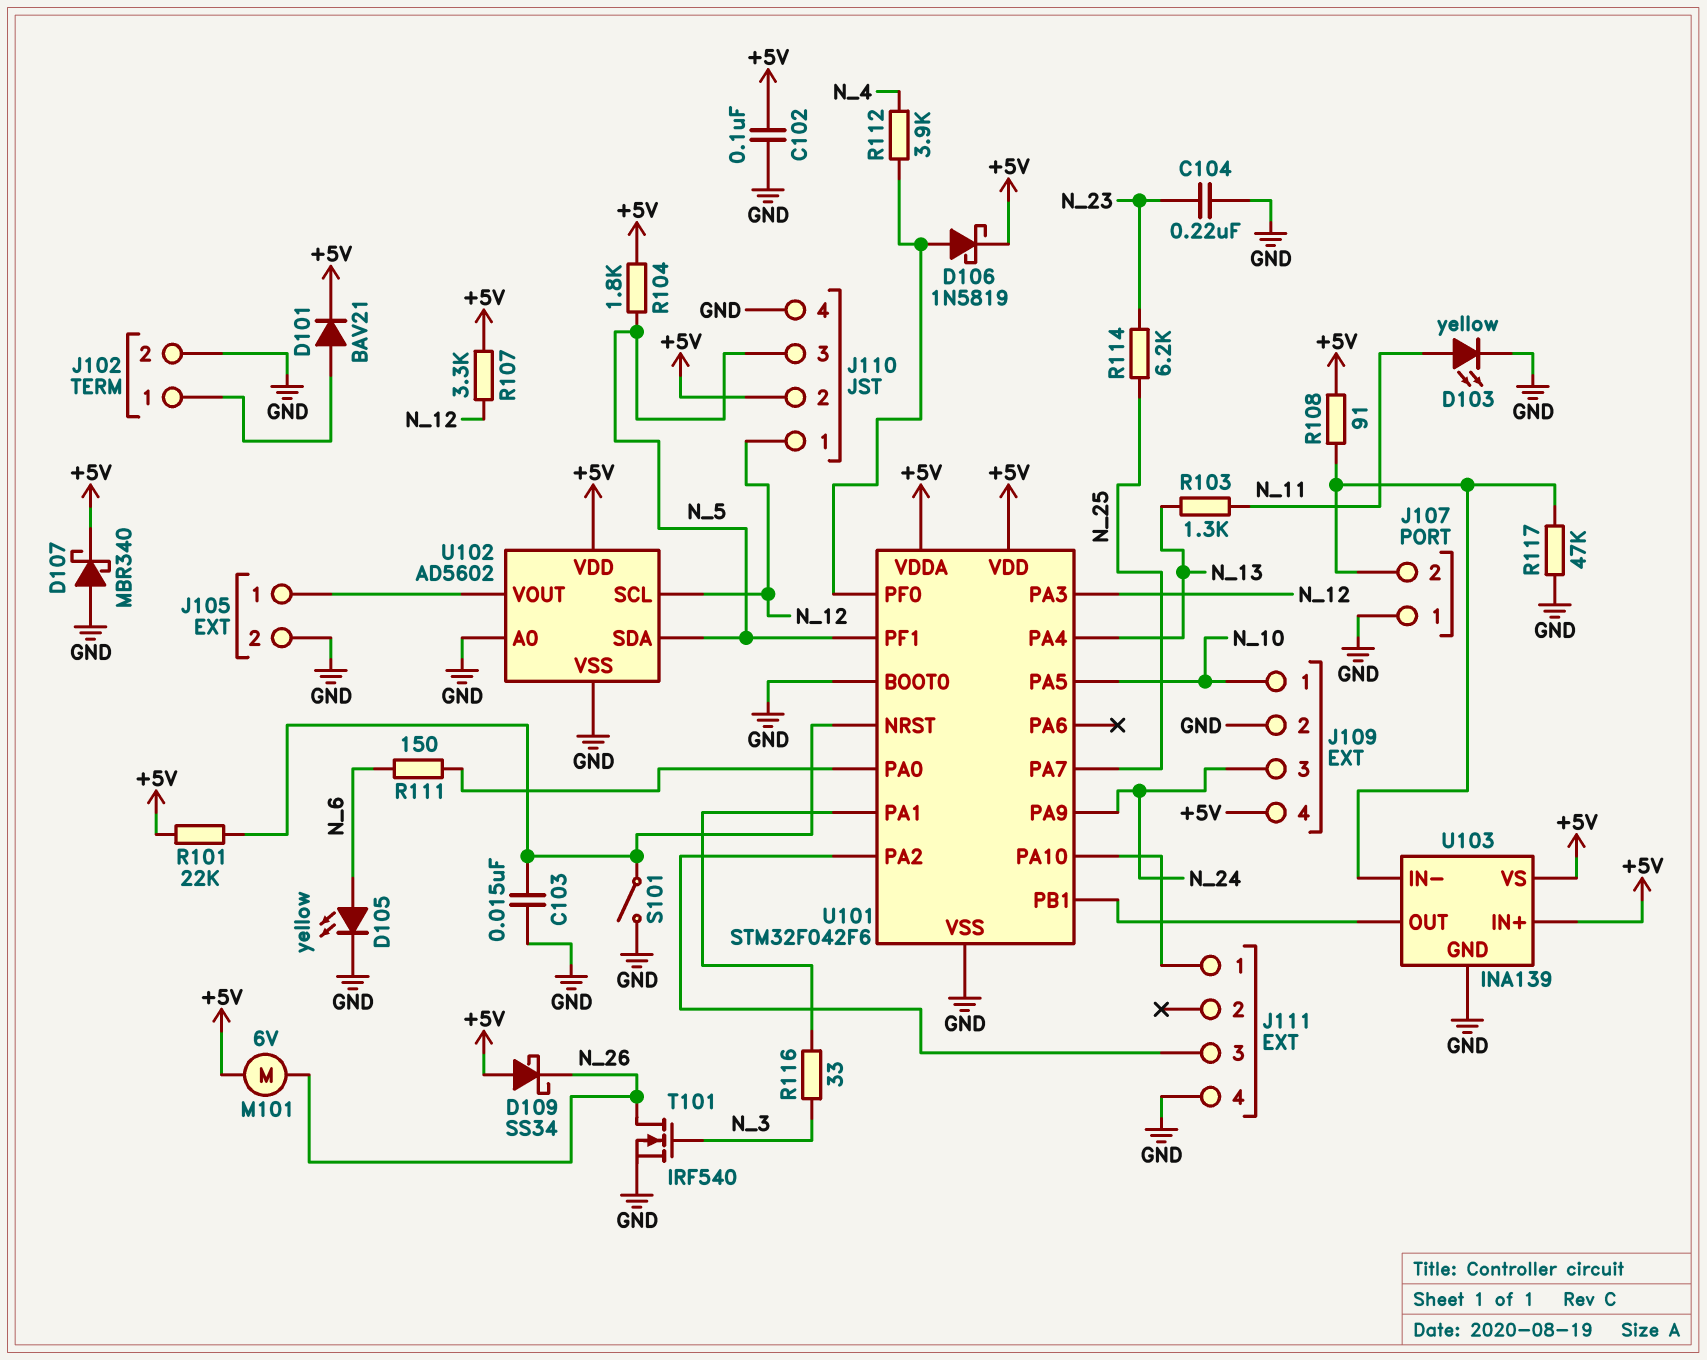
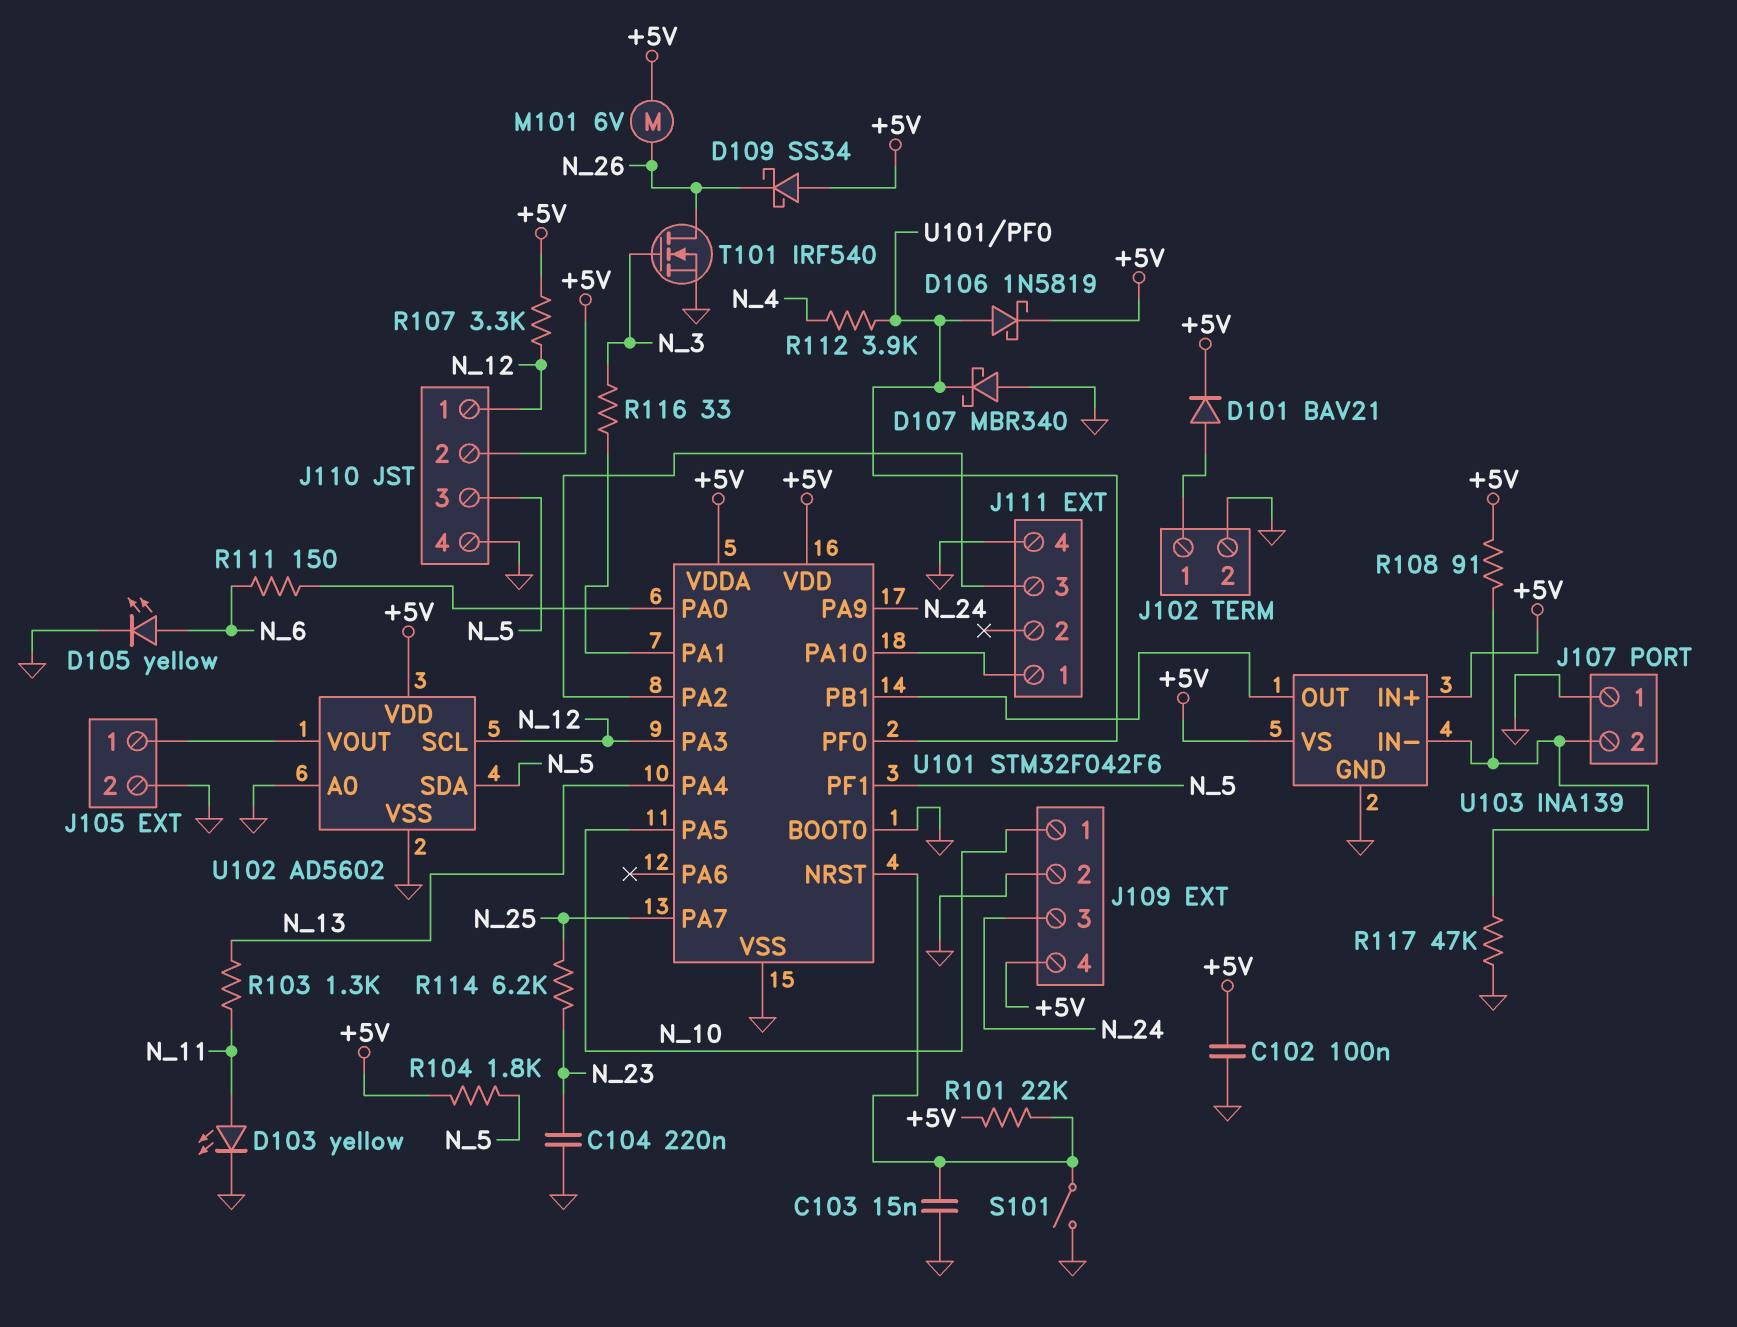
D107: schottky MBR340 (A GND, K +5V) -> schottky MBR340 (A GND, K U101/PF0)

